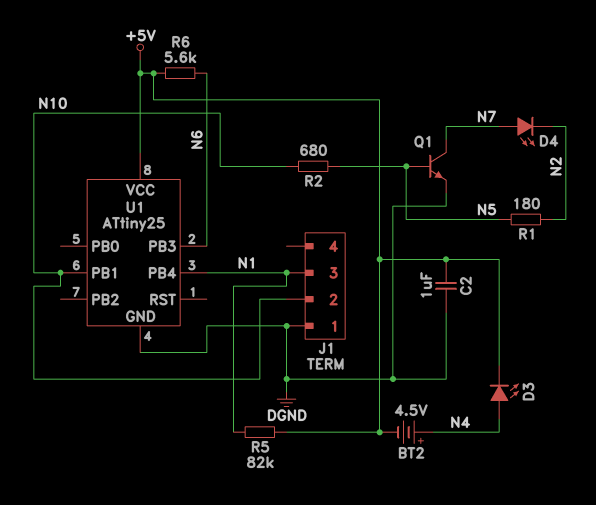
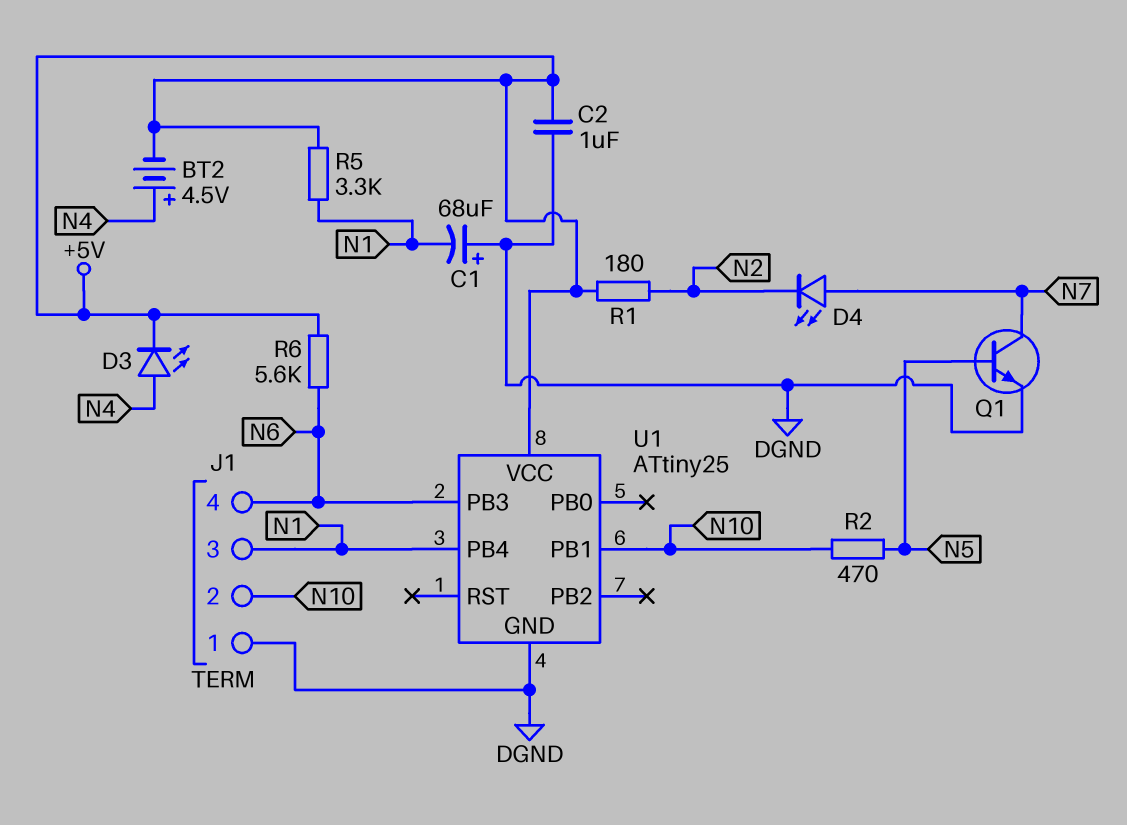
C1: none -> 68uF (plus DGND, minus N1)
J1 pin 4: none -> N6
R1: 180 (N2, N5) -> 180 (+5V, N2)
R2: 680 (N5, N10) -> 470 (N5, N10)
R5: 82k (+5V, N1) -> 3.3k (+5V, N1)

